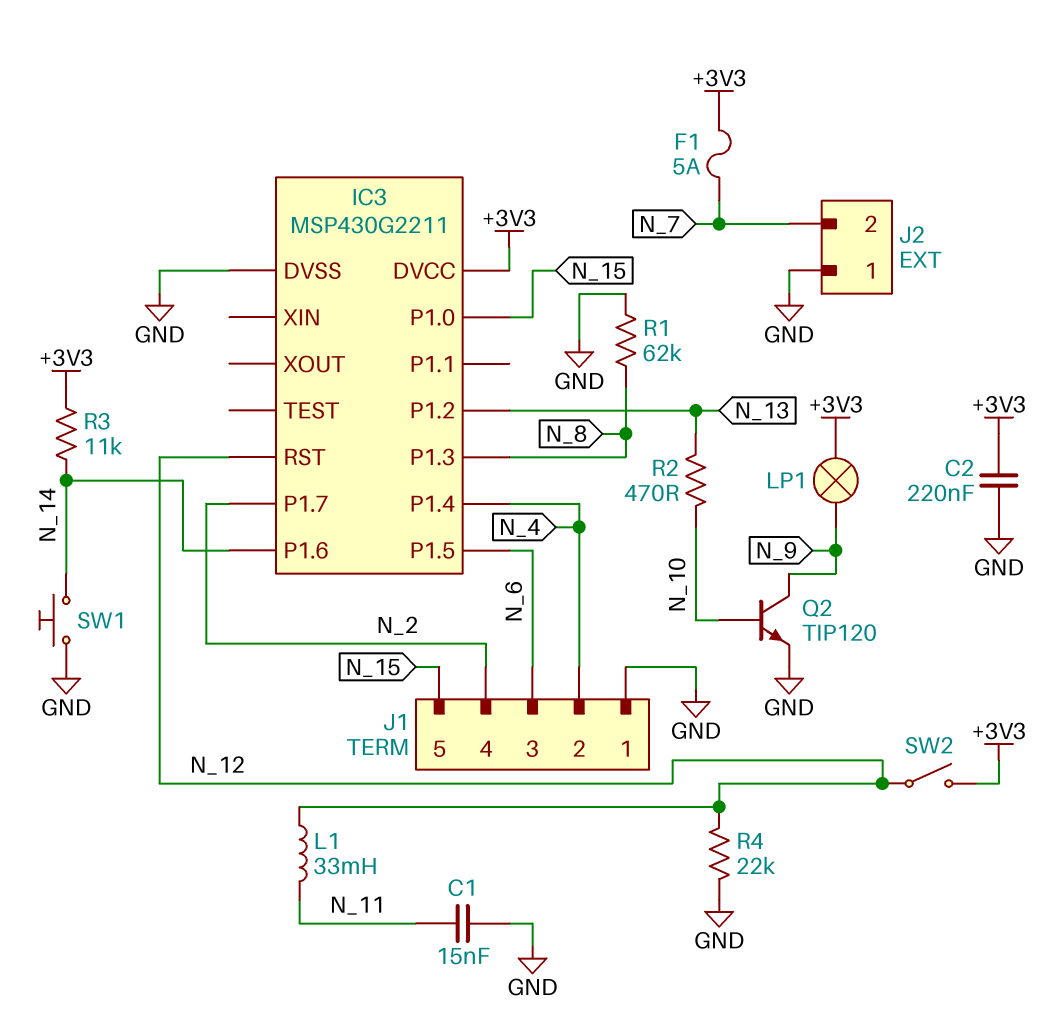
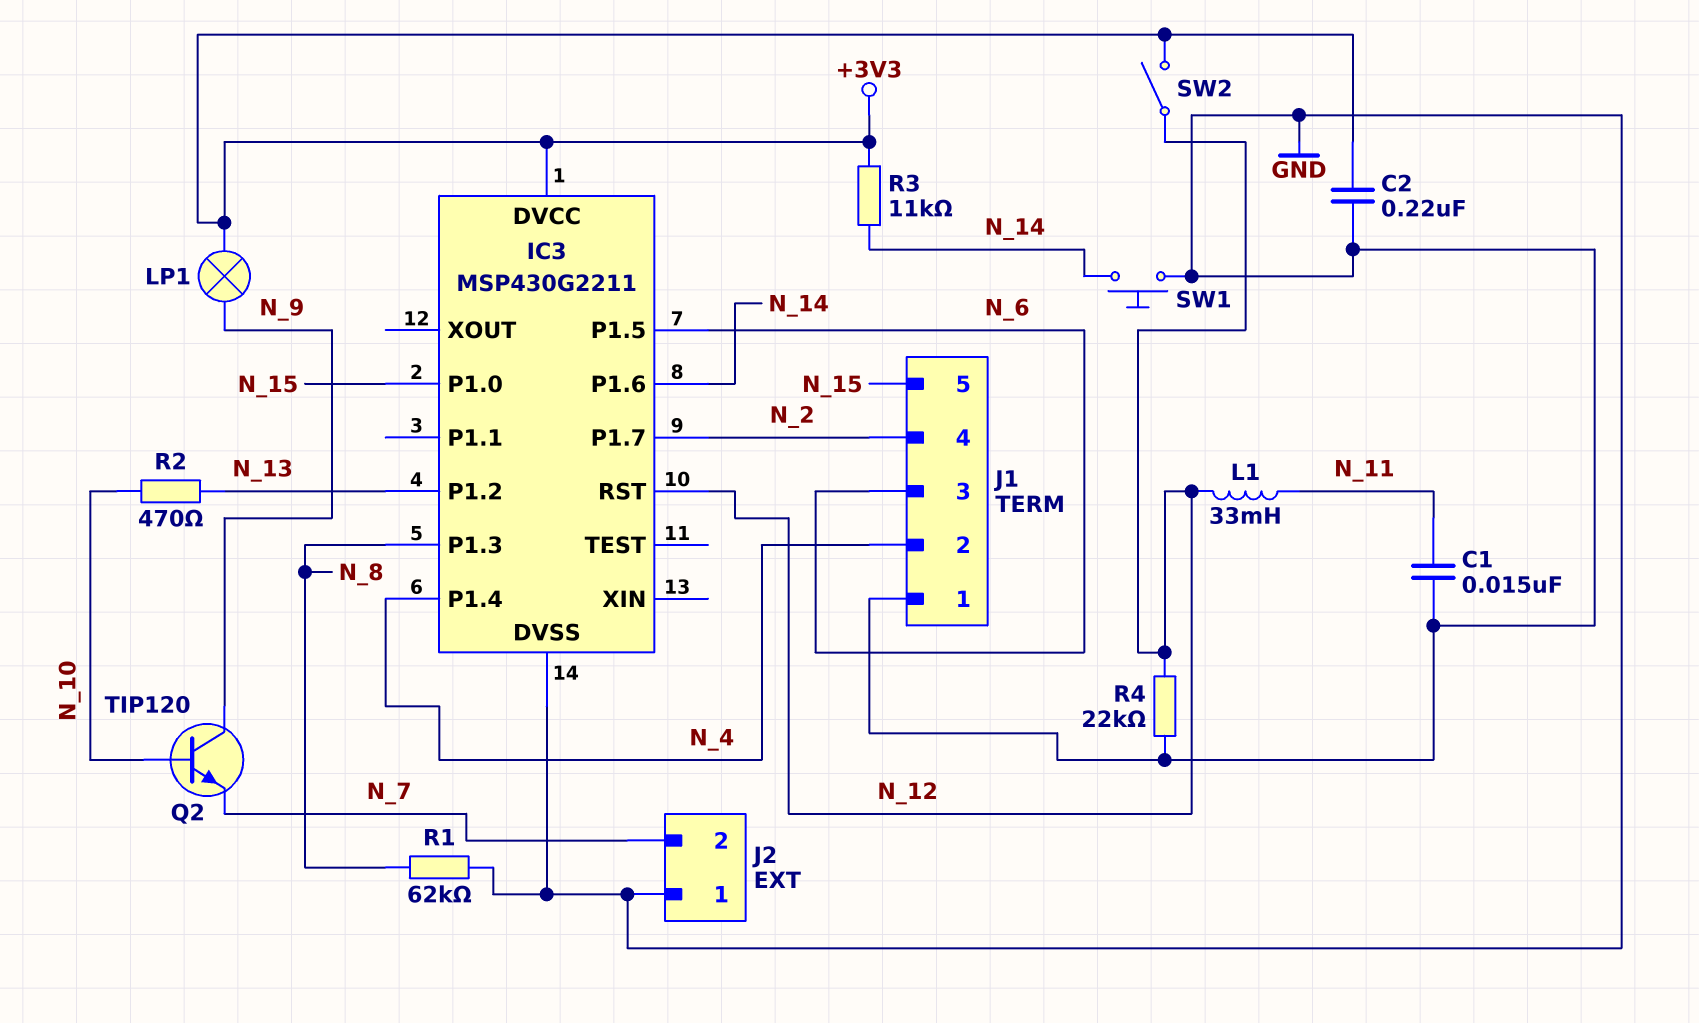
F1: 5A (+3V3, N_7) -> none
Q2: NPN TIP120 (B N_10, C N_9, E GND) -> NPN TIP120 (B N_10, C N_9, E N_7)

